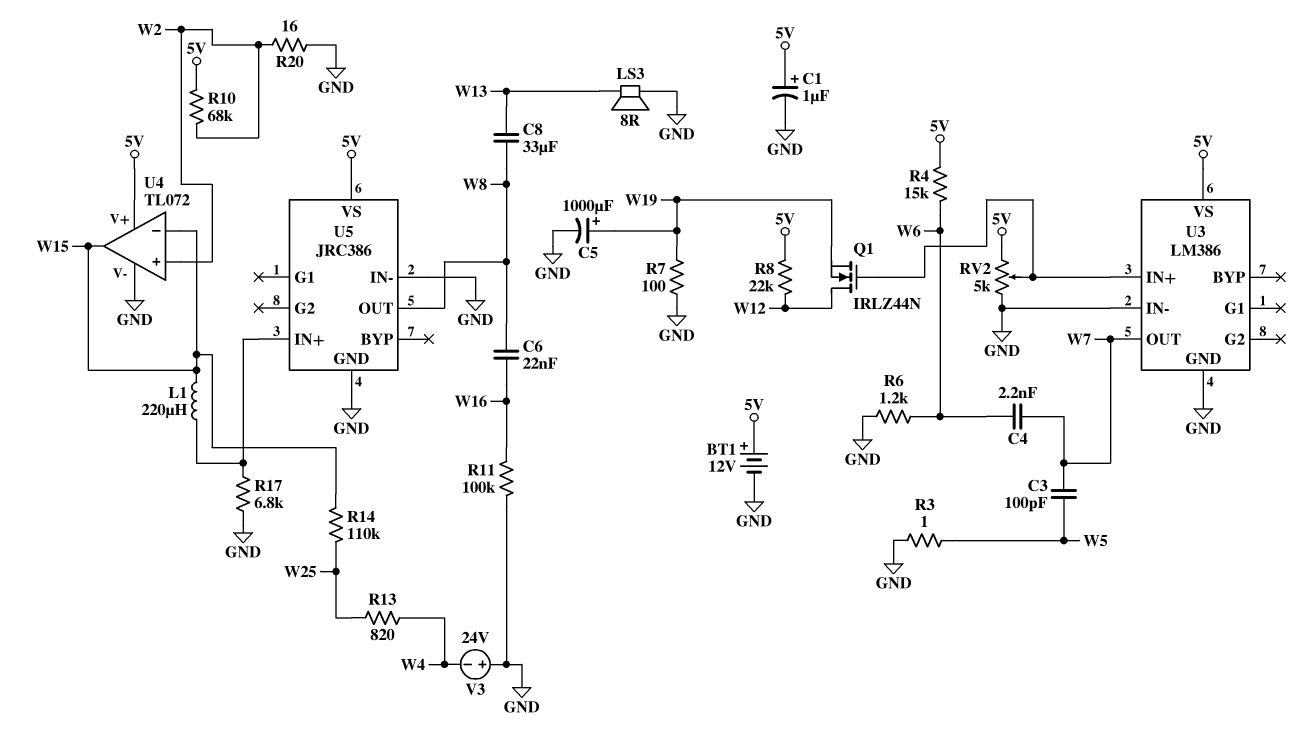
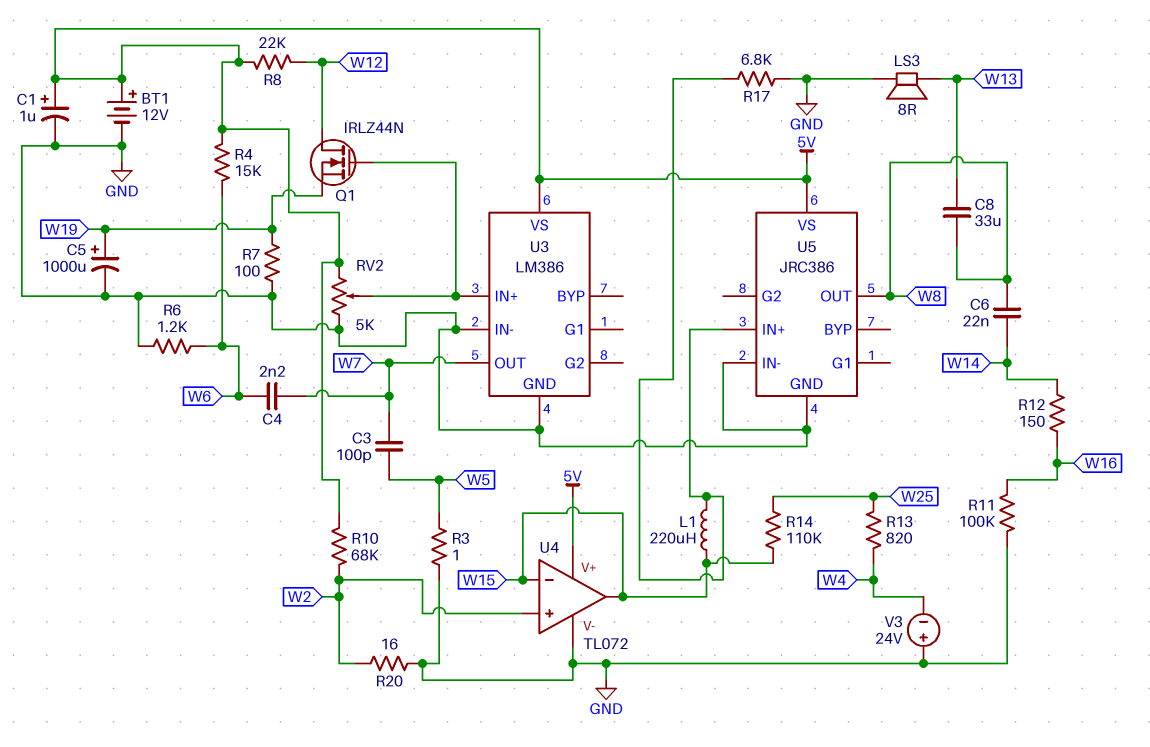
C6: 22nF (W8, W16) -> 22nF (W8, W14)
R12: none -> 150 (W14, W16)

